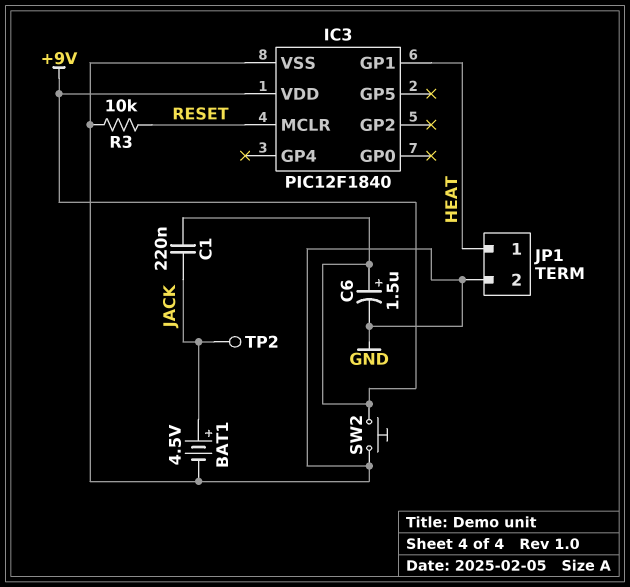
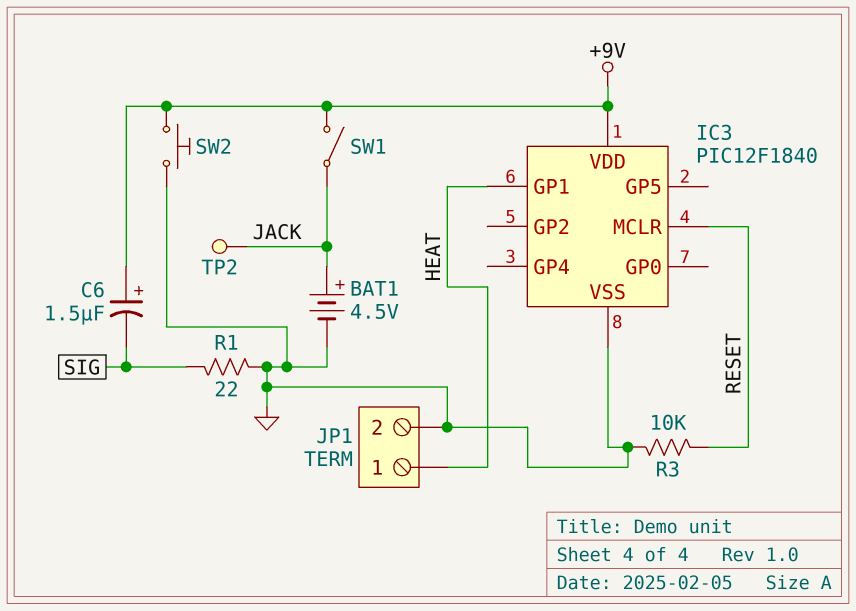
C1: 220nF (+9V, JACK) -> none
C6: 1.5uF (plus +9V, minus GND) -> 1.5uF (plus +9V, minus SIG)
R1: none -> 22 (GND, SIG)
SW1: none -> switch (+9V, JACK)

